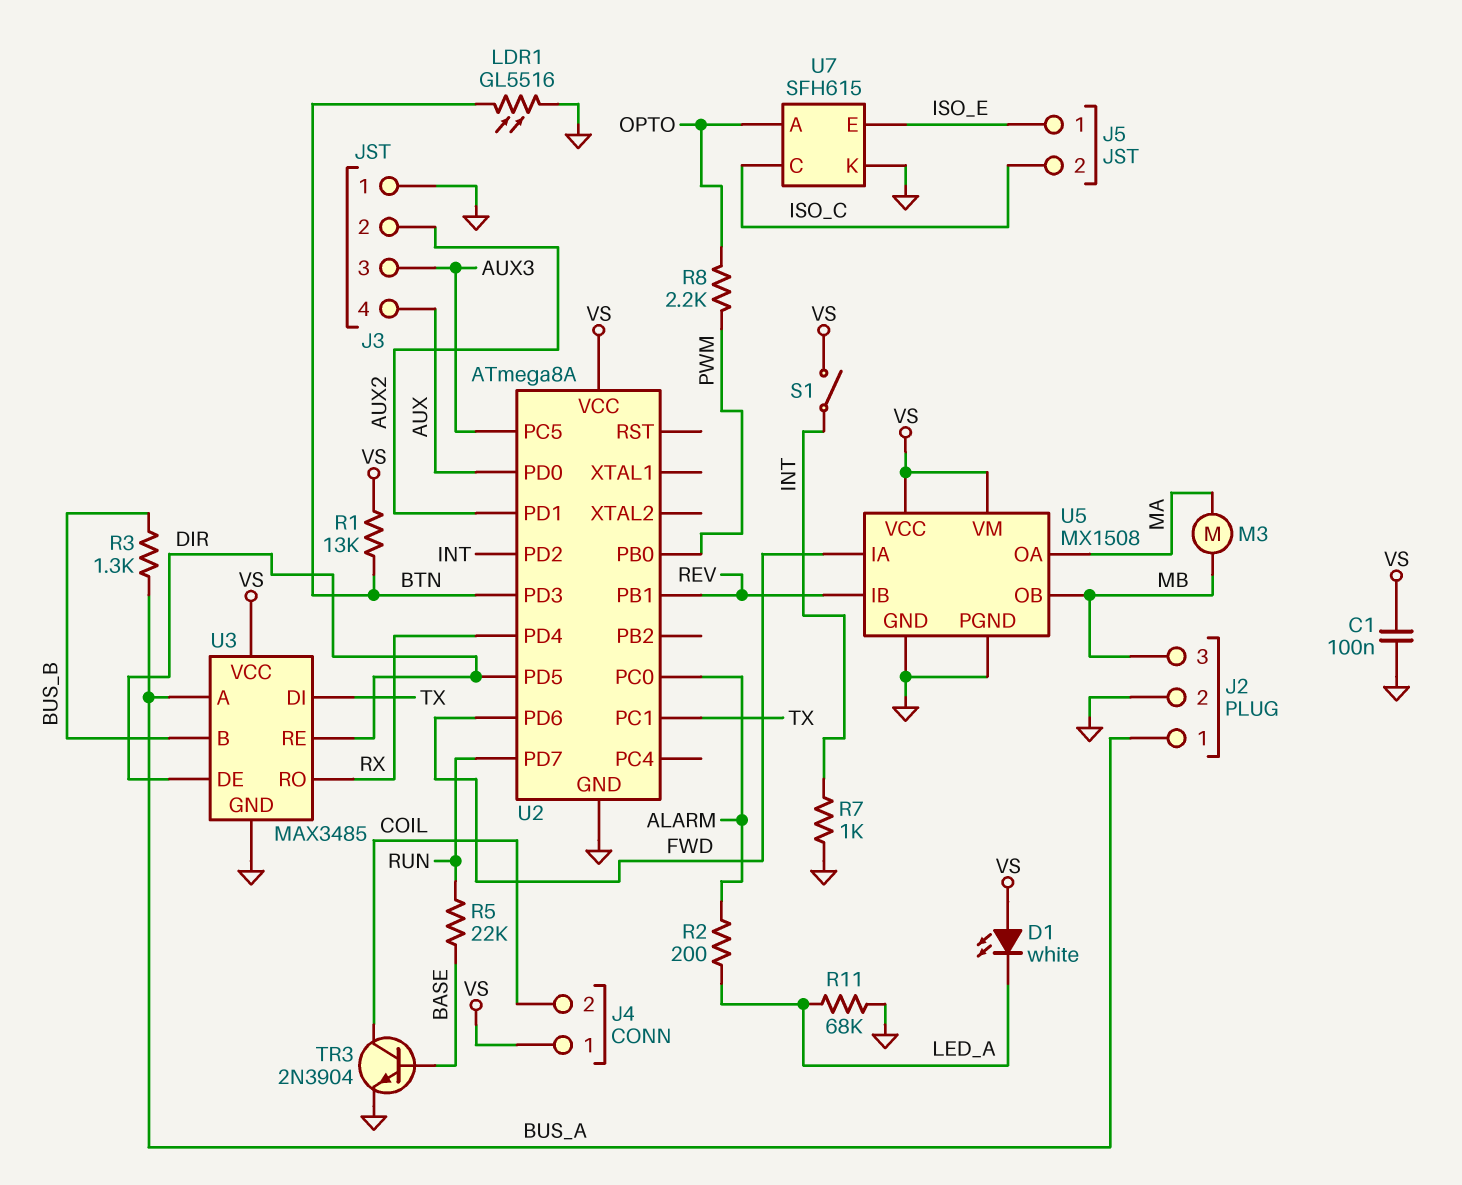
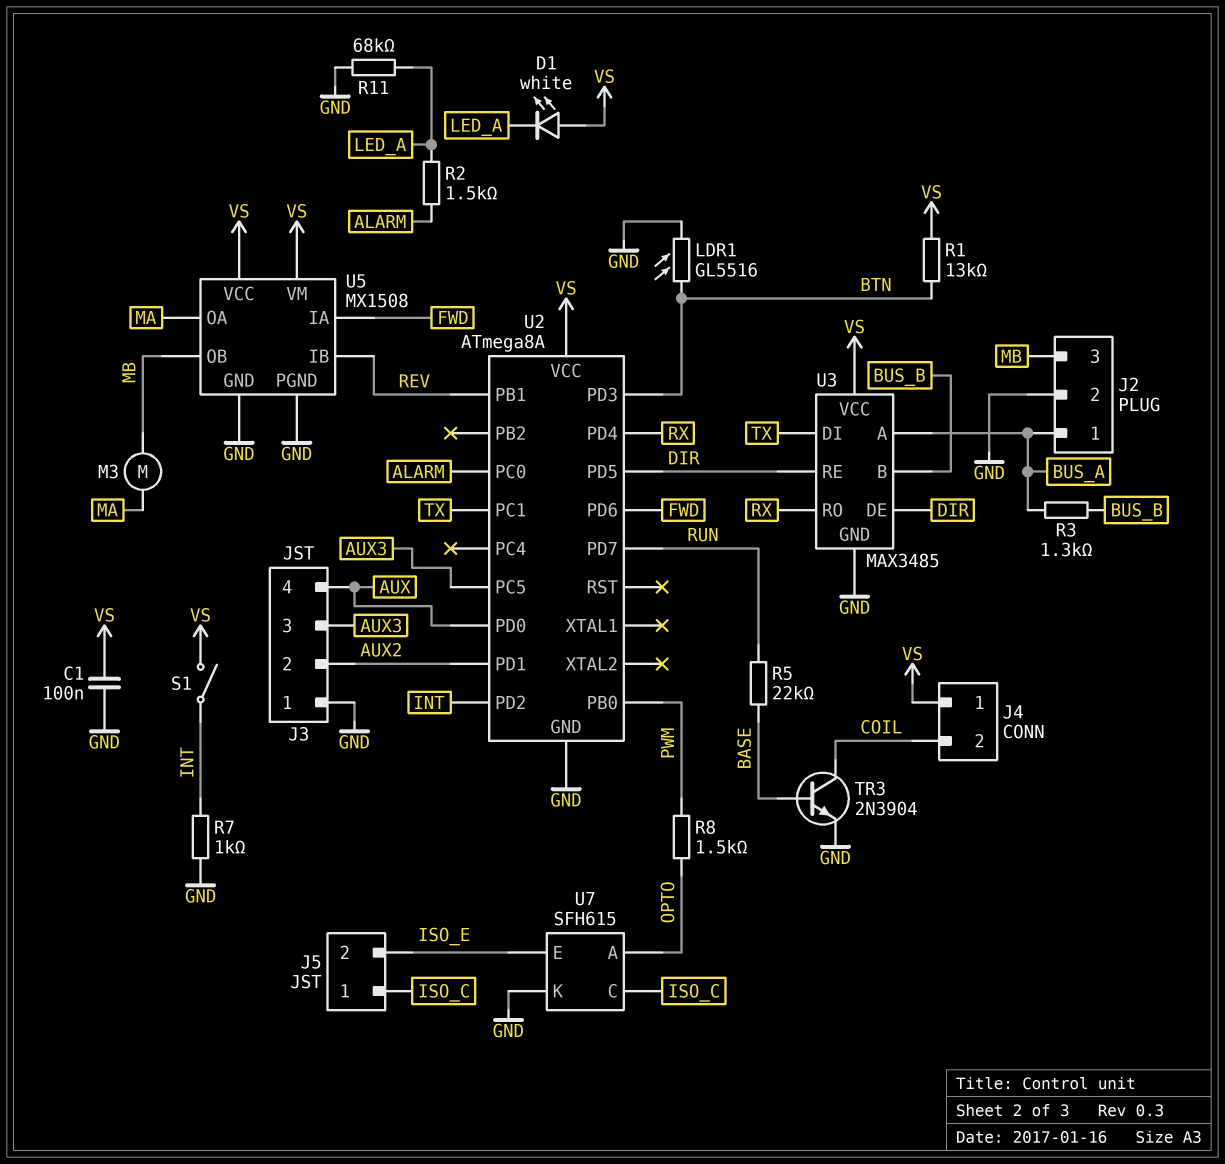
J5 pin 1: ISO_E -> ISO_C
J5 pin 2: ISO_C -> ISO_E
R2: 200 (ALARM, LED_A) -> 1.5k (ALARM, LED_A)
R8: 2.2k (OPTO, PWM) -> 1.5k (OPTO, PWM)

